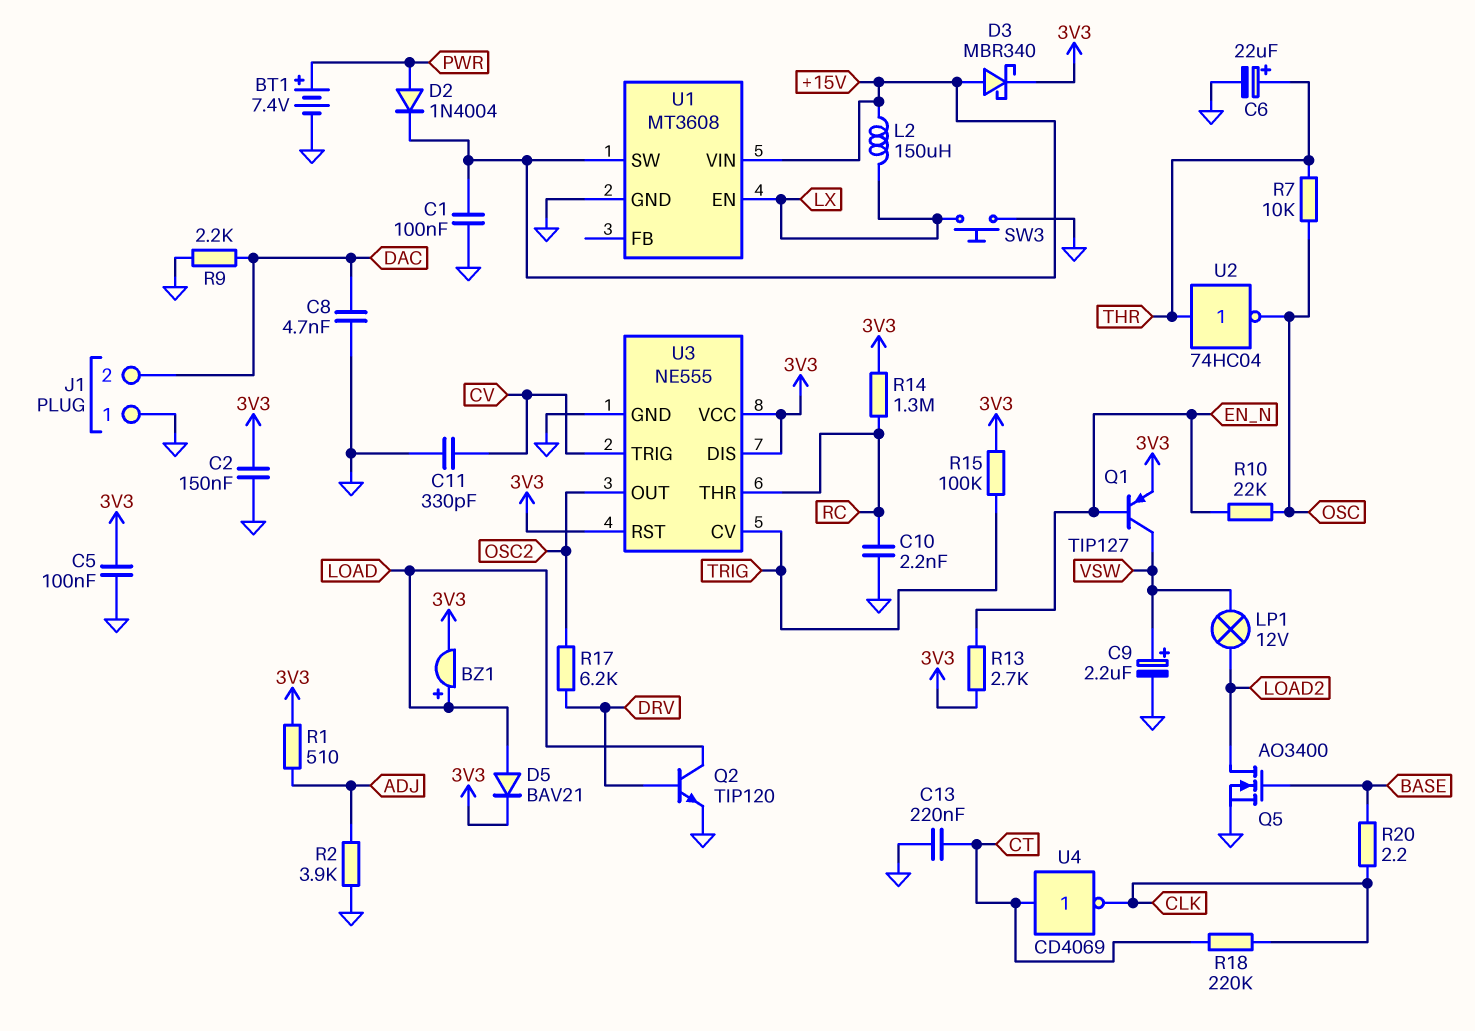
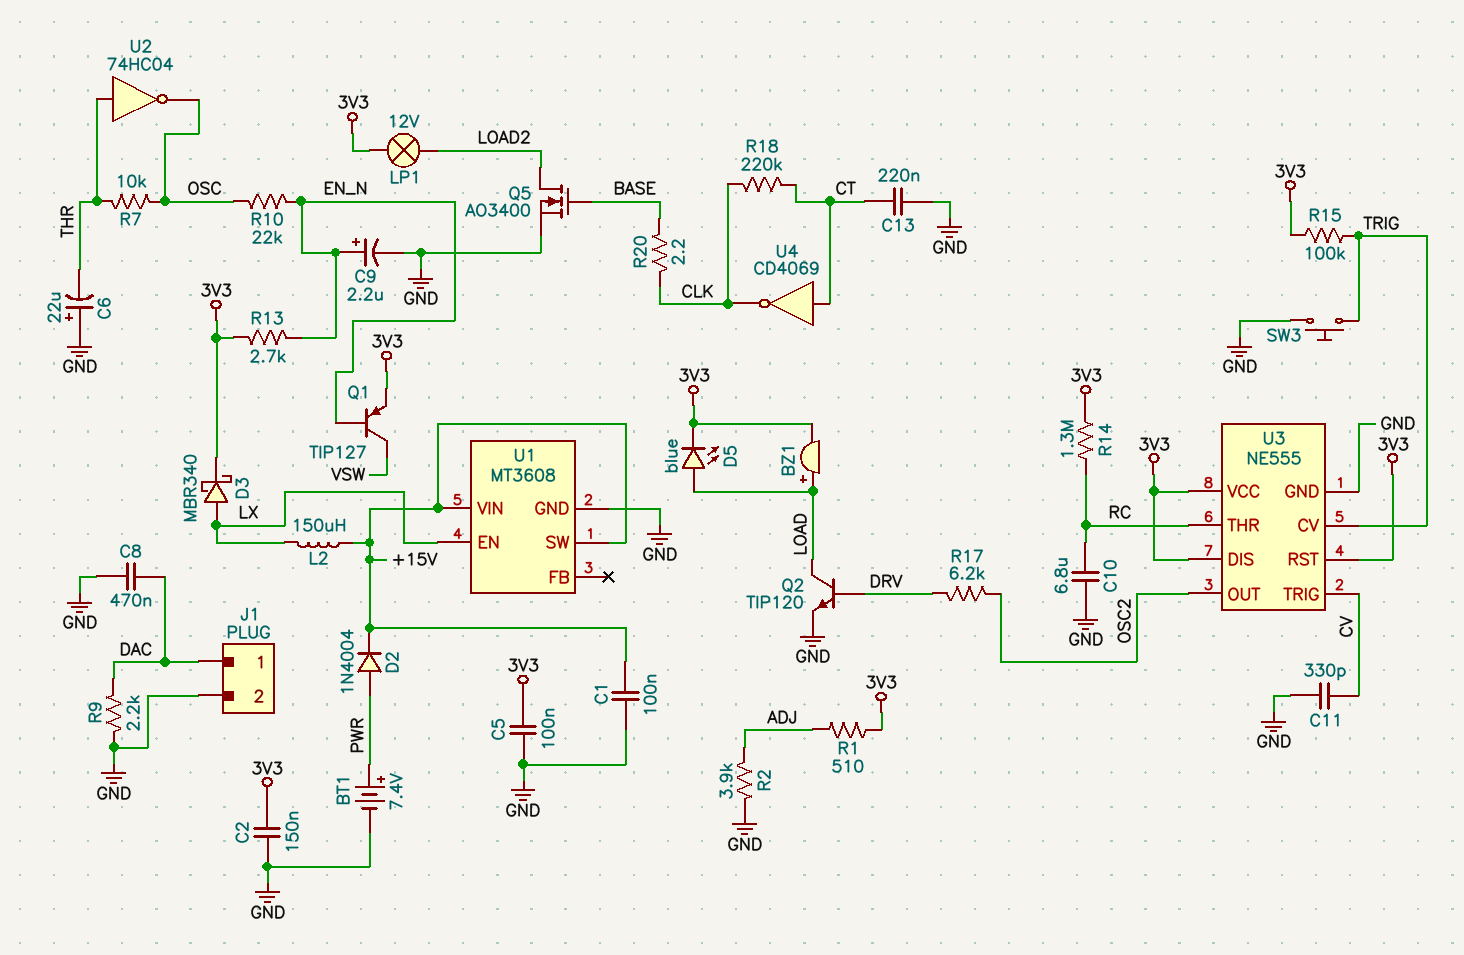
C6: 22uF (plus THR, minus GND) -> 22uF (plus GND, minus THR)
C8: 4.7nF (DAC, GND) -> 470nF (DAC, GND)
C9: 2.2uF (plus VSW, minus GND) -> 2.2uF (plus EN_N, minus GND)
C10: 2.2nF (GND, RC) -> 6.8uF (GND, RC)
D3: schottky MBR340 (A +15V, K 3V3) -> schottky MBR340 (A LX, K 3V3)
D5: diode BAV21 (A LOAD, K 3V3) -> LED blue (A LOAD, K 3V3)
J1 pin 1: GND -> DAC
J1 pin 2: DAC -> GND
LP1: lamp 12V (LOAD2, VSW) -> lamp 12V (3V3, LOAD2)
SW3: button (GND, LX) -> button (GND, TRIG)

